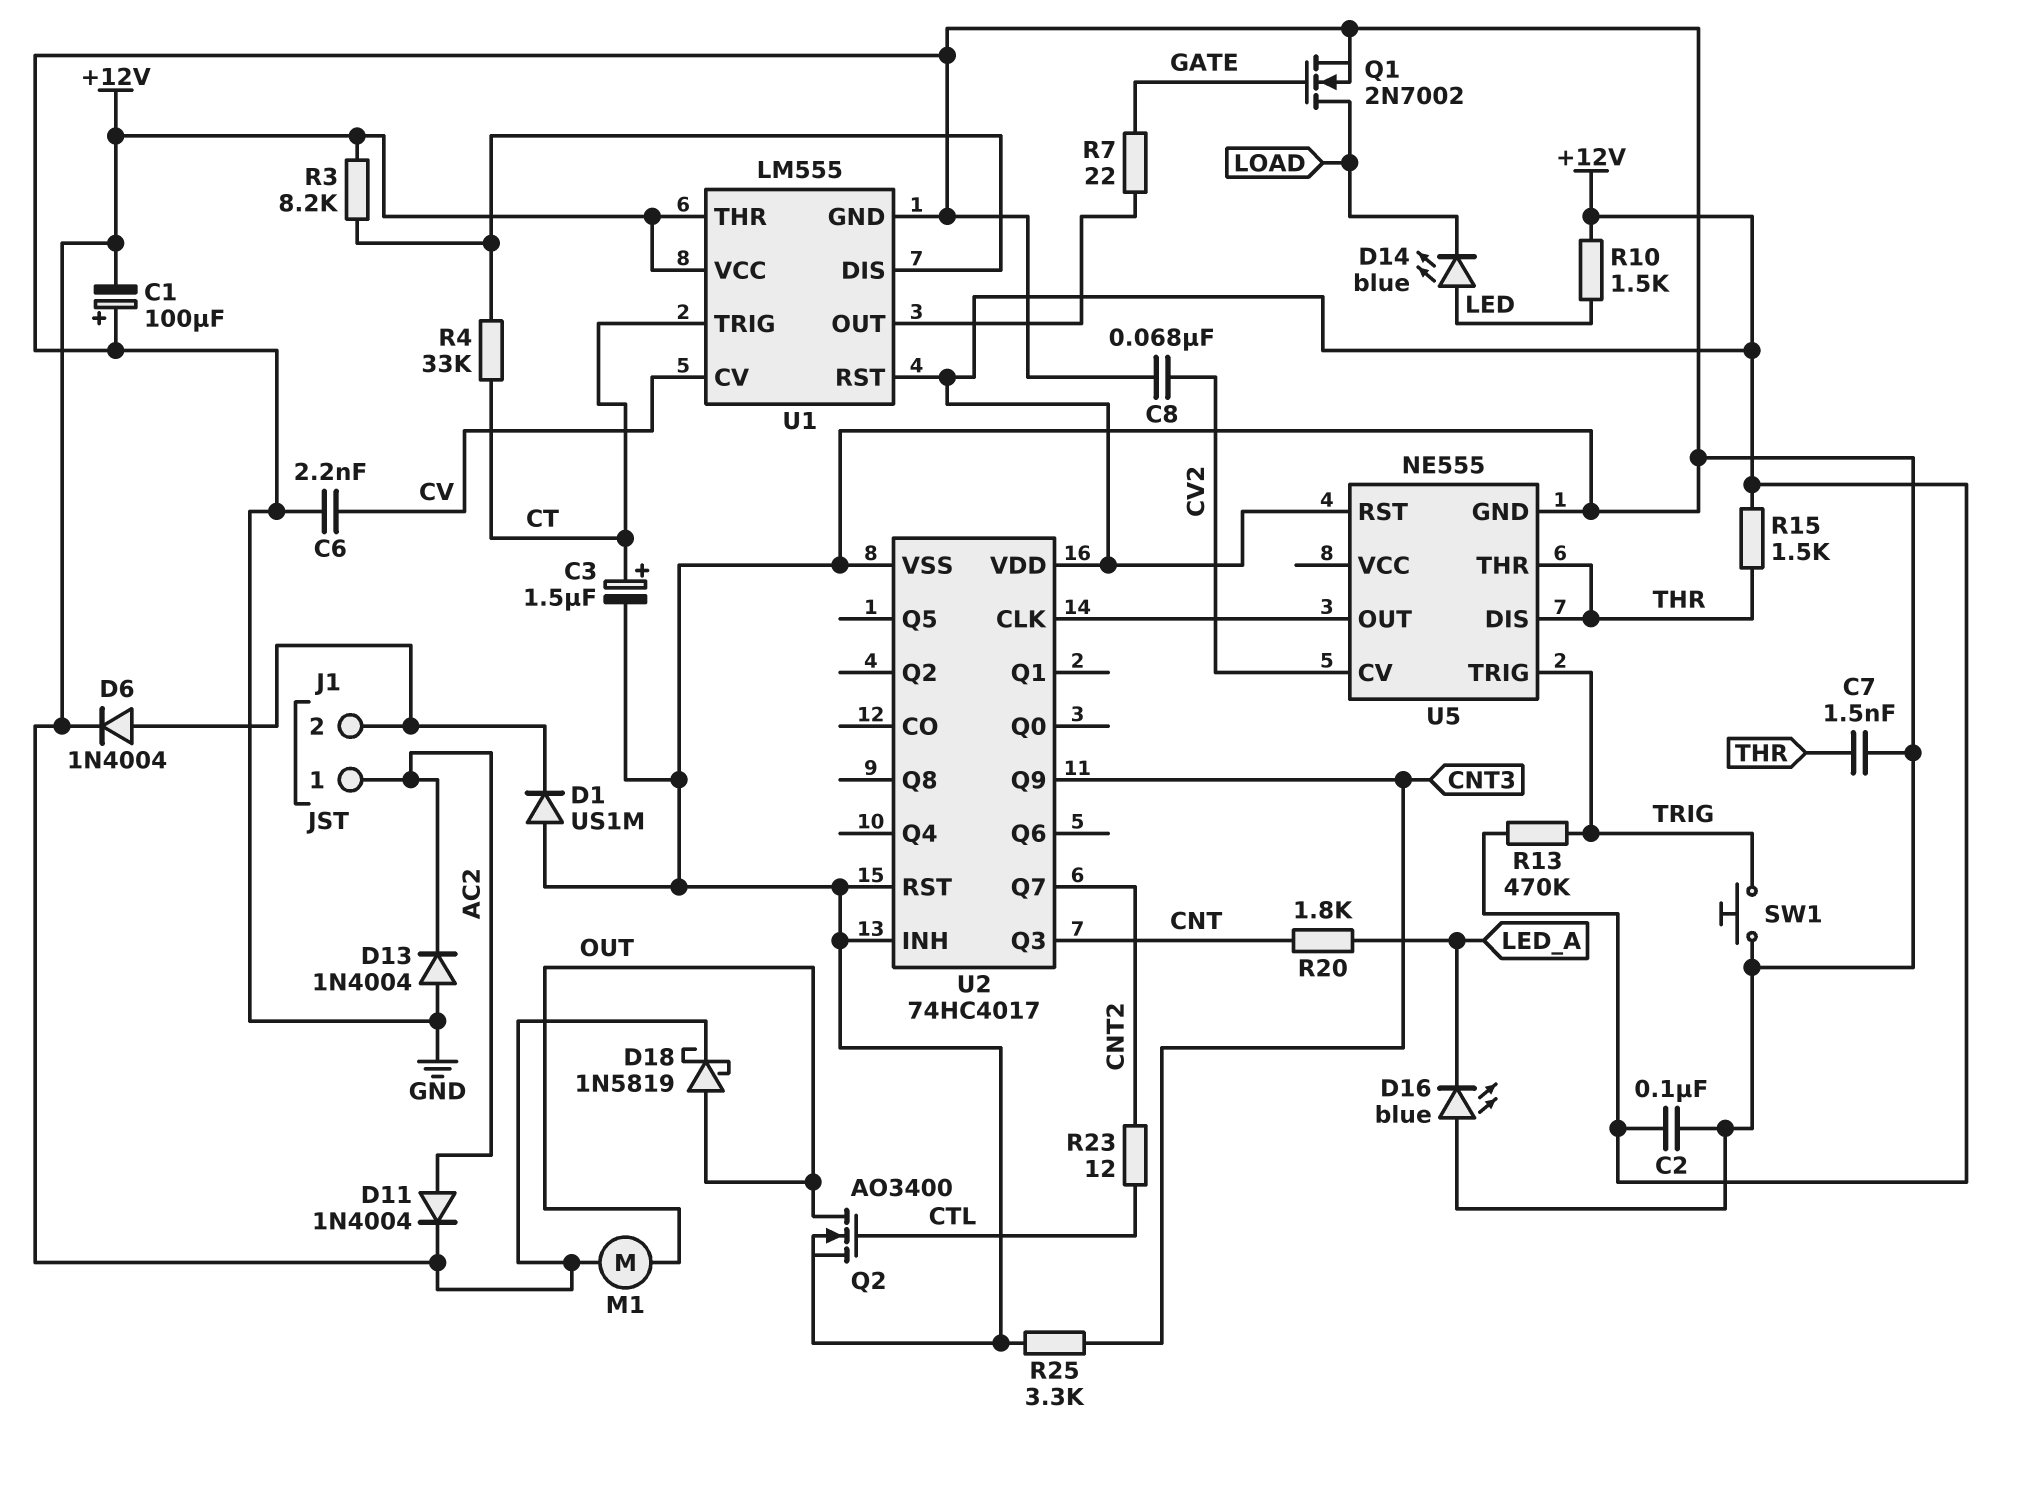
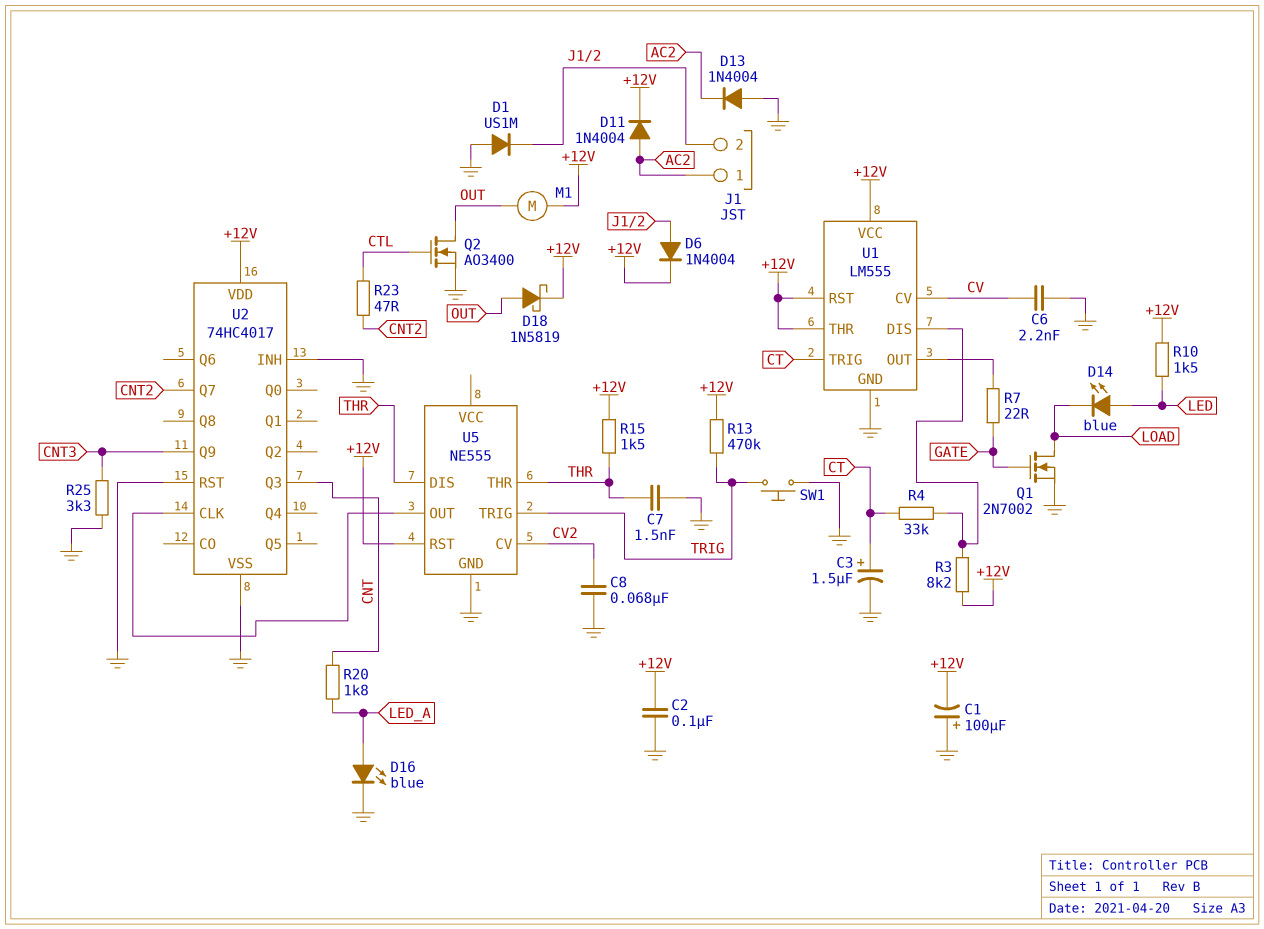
D16: LED blue (A GND, K LED_A) -> LED blue (A LED_A, K GND)
R23: 12 (CNT2, CTL) -> 47 (CNT2, CTL)

